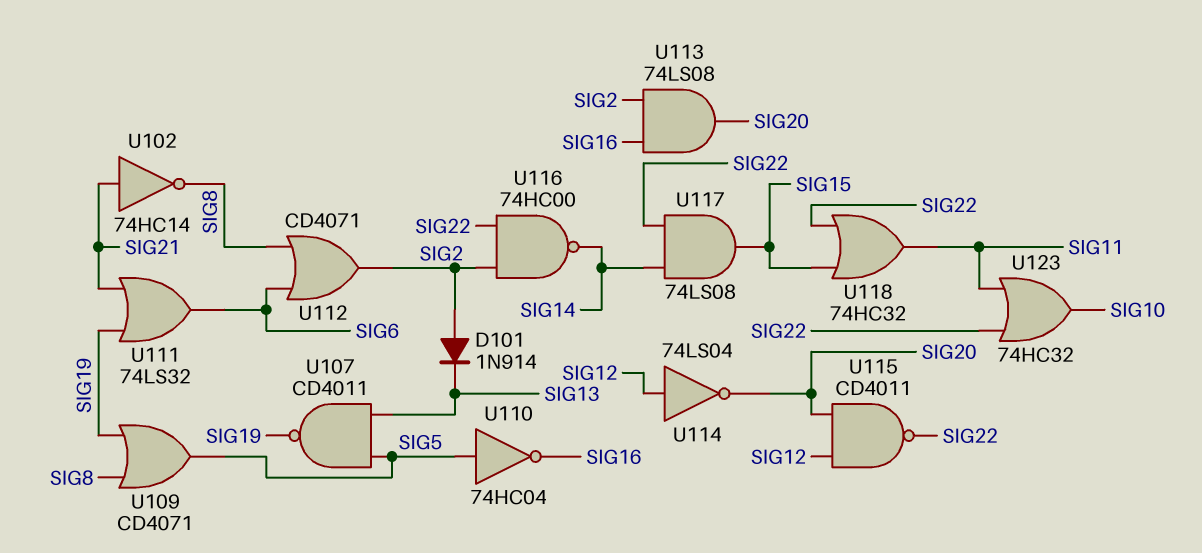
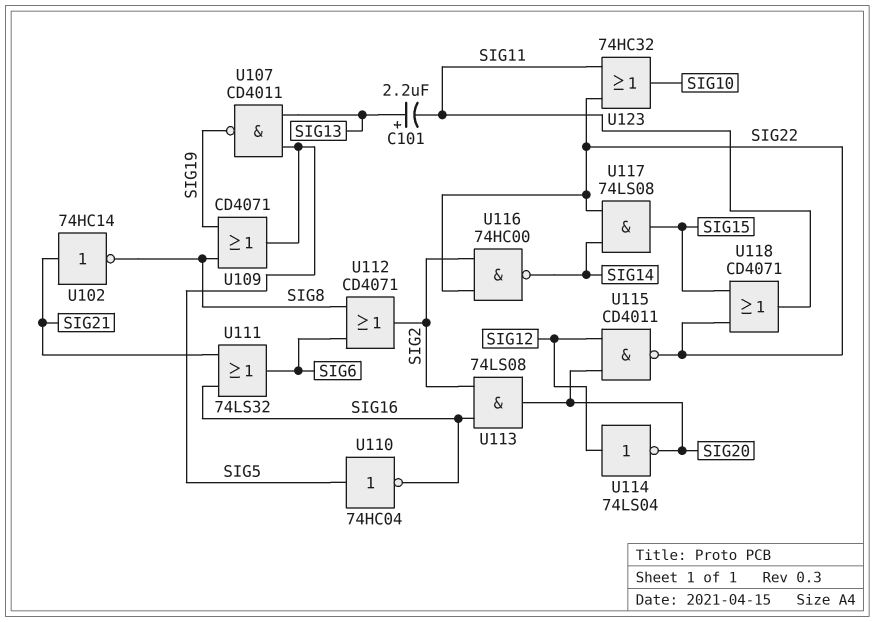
C101: none -> 2.2uF (plus SIG13, minus SIG11)
D101: diode 1N914 (A SIG2, K SIG13) -> none
U111: OR 74LS32 (in SIG19, in SIG21, out SIG6) -> OR 74LS32 (in SIG16, in SIG21, out SIG6)
U118: OR 74HC32 (in SIG15, in SIG22, out SIG11) -> OR CD4071 (in SIG15, in SIG22, out SIG11)

